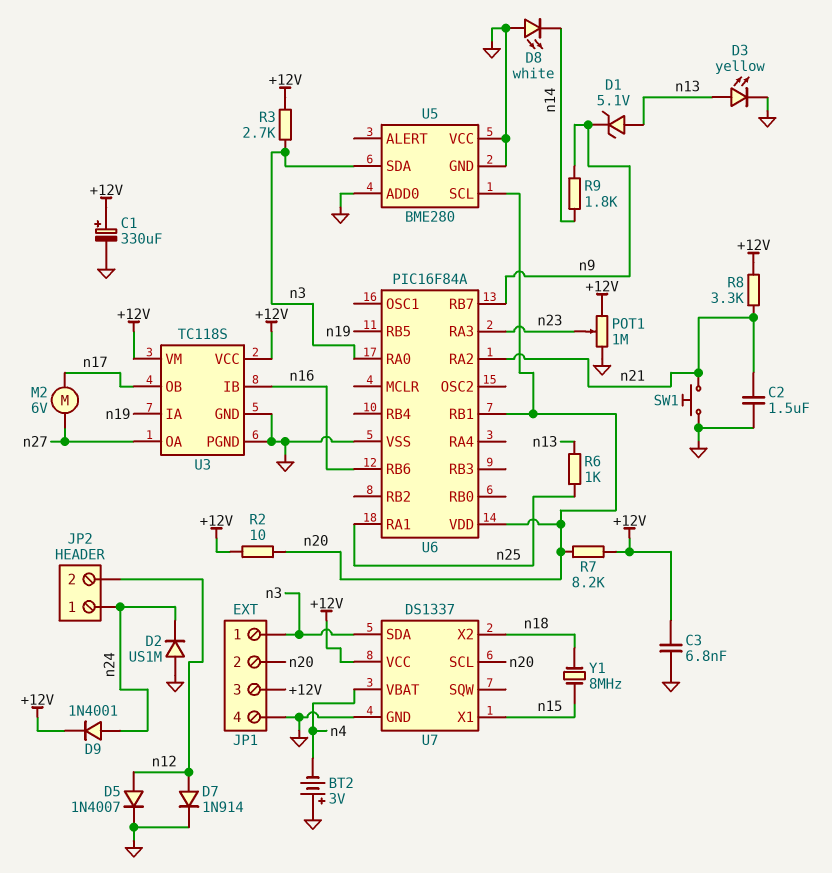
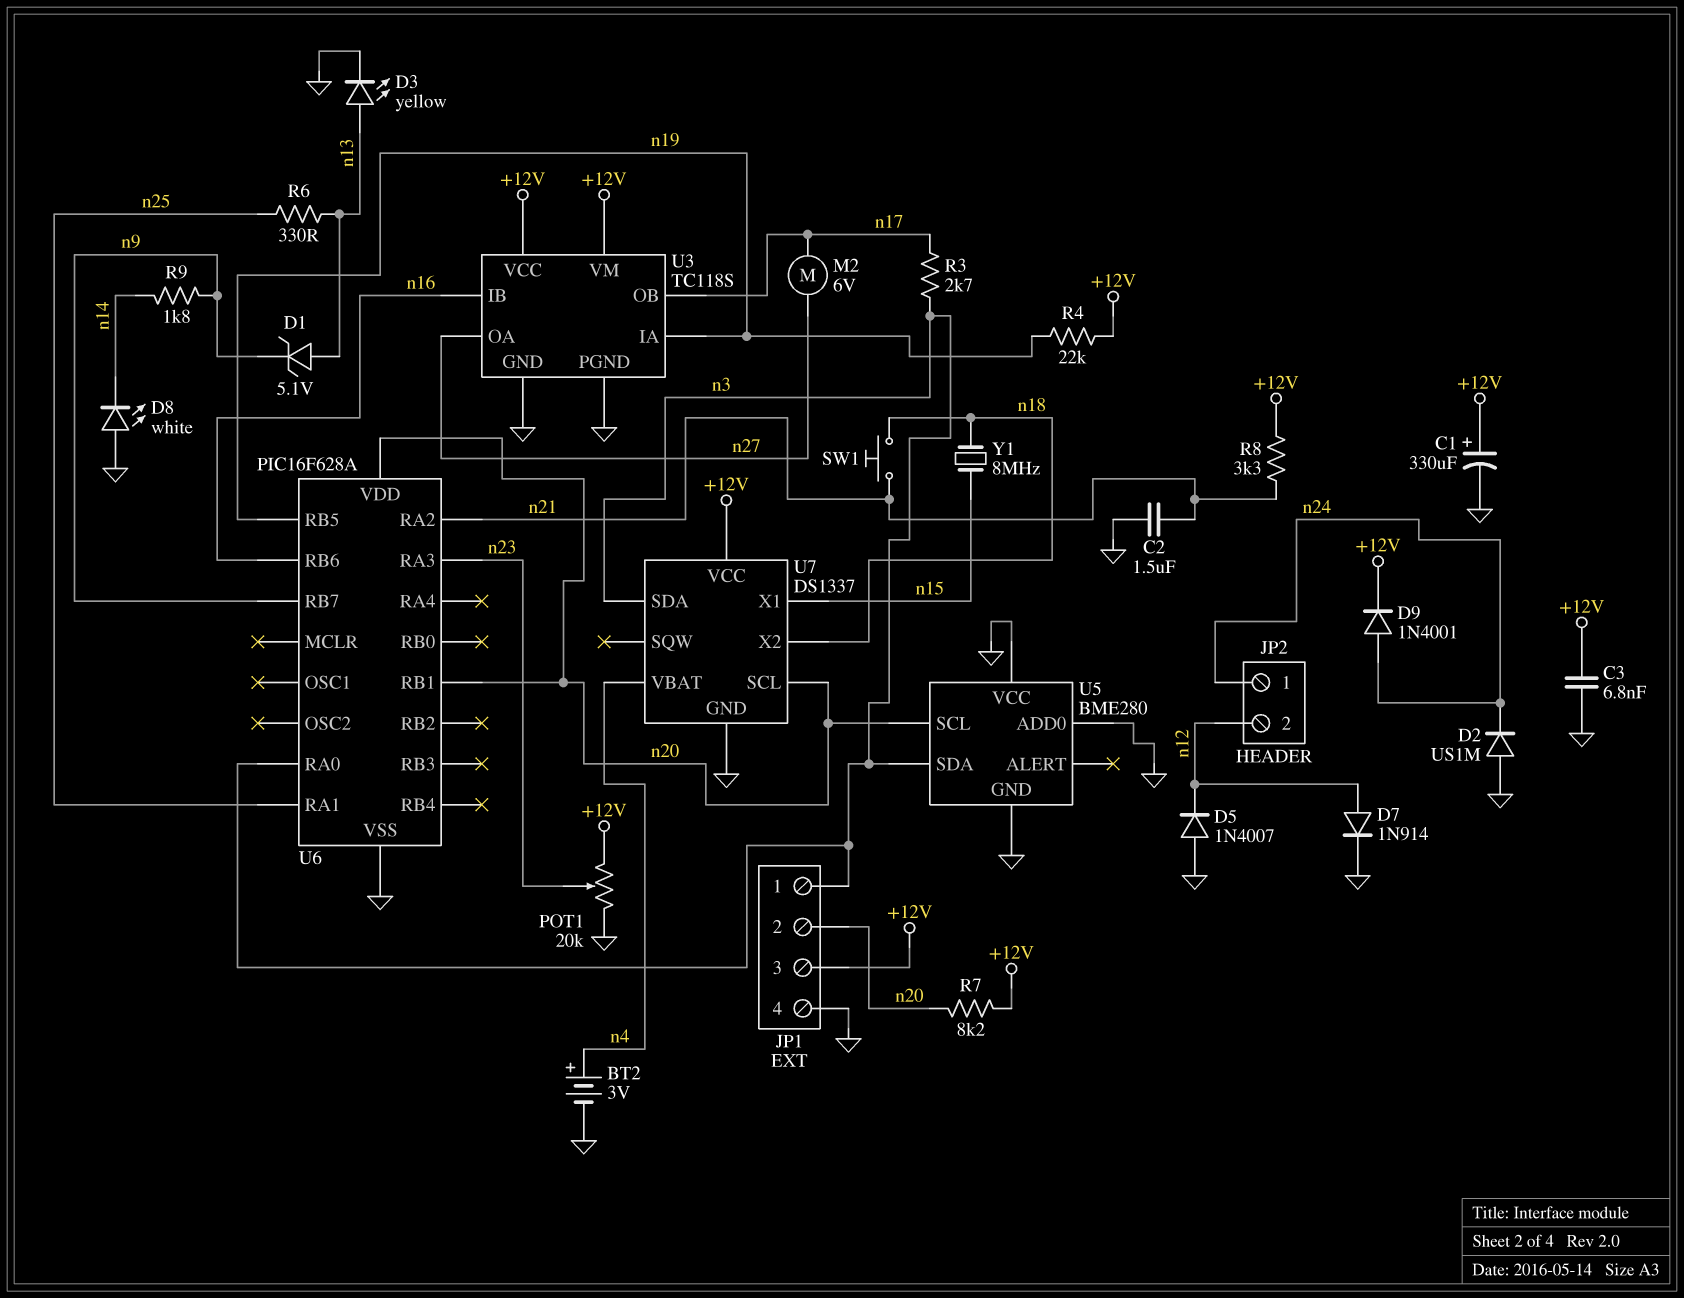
BT2: 3V (plus GND, minus n4) -> 3V (plus n4, minus GND)
D5: diode 1N4007 (A n12, K GND) -> diode 1N4007 (A GND, K n12)
POT1: 1M (+12V, GND, wiper n23) -> 20k (+12V, GND, wiper n23)
R2: 10 (+12V, n20) -> none
R3: 2.7k (+12V, n3) -> 2.7k (n3, n17)
R4: none -> 22k (+12V, n19)
R6: 1k (n13, n25) -> 330 (n13, n25)
SW1: button (GND, n21) -> button (n18, n21)
U6: PIC16F84A -> PIC16F628A

